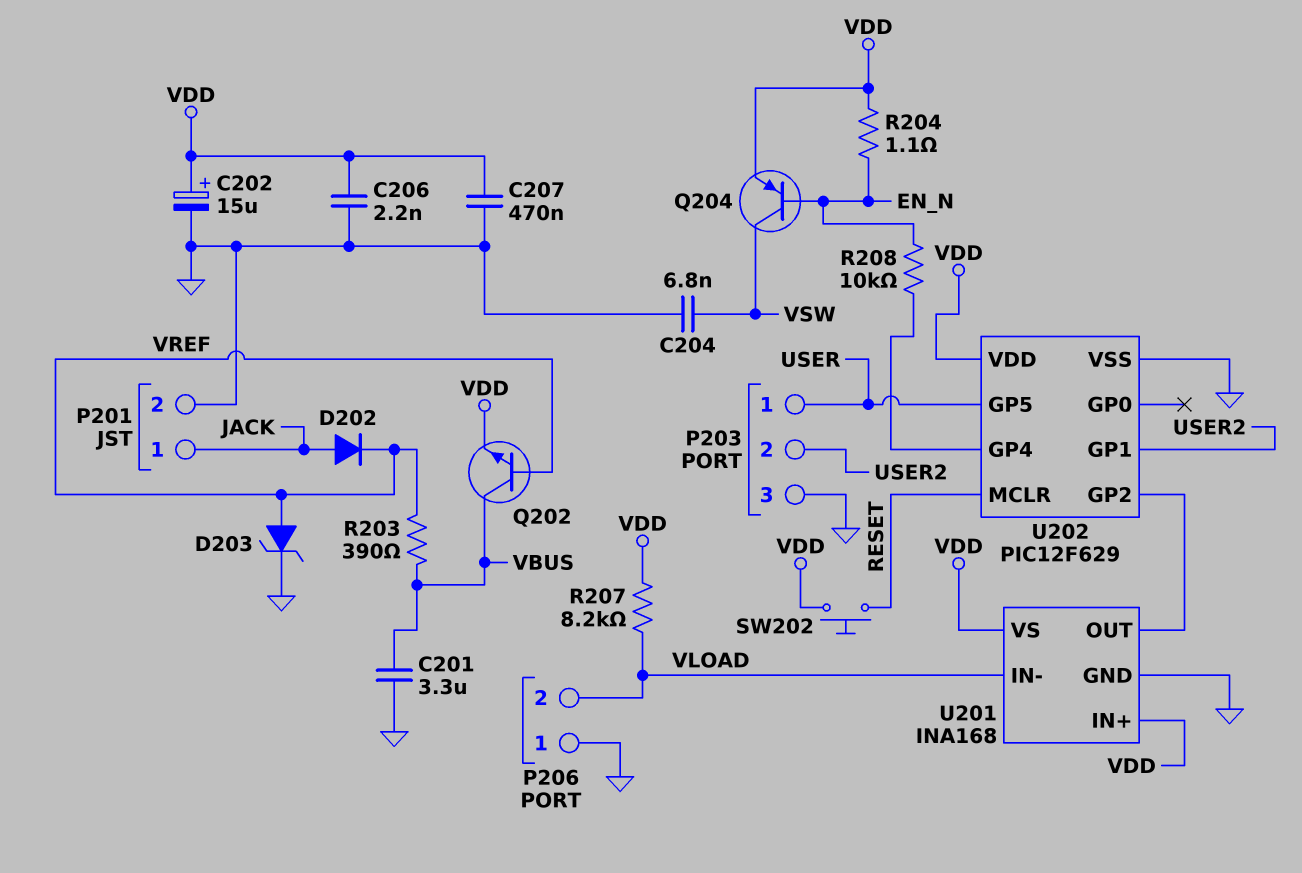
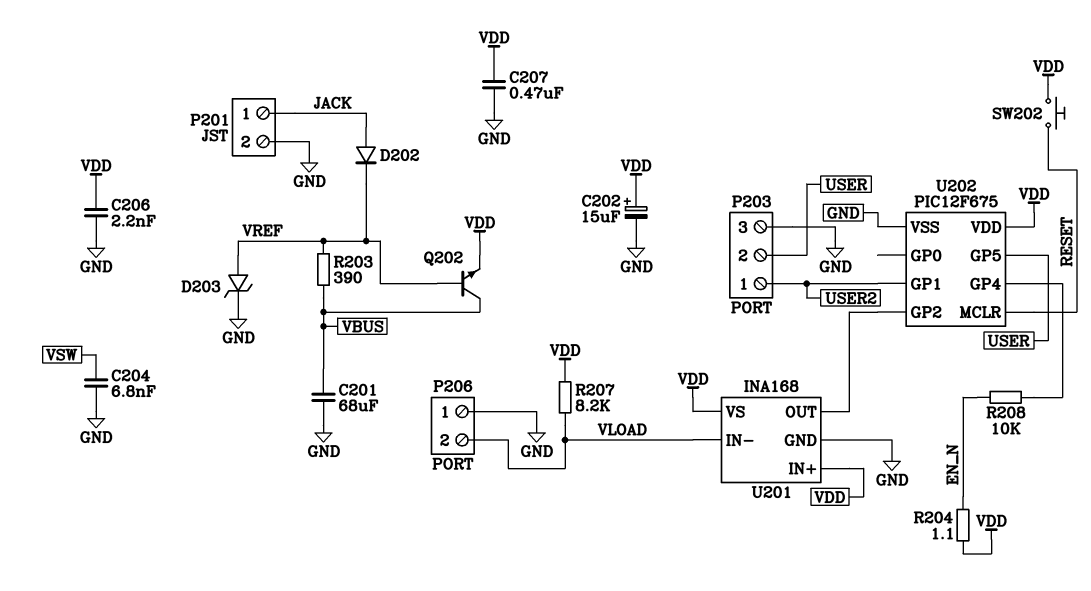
C201: 3.3uF (GND, VBUS) -> 68uF (GND, VBUS)
P203 pin 1: USER -> USER2
P203 pin 2: USER2 -> USER
Q204: PNP (B EN_N, C VSW, E VDD) -> none
U202: PIC12F629 -> PIC12F675

